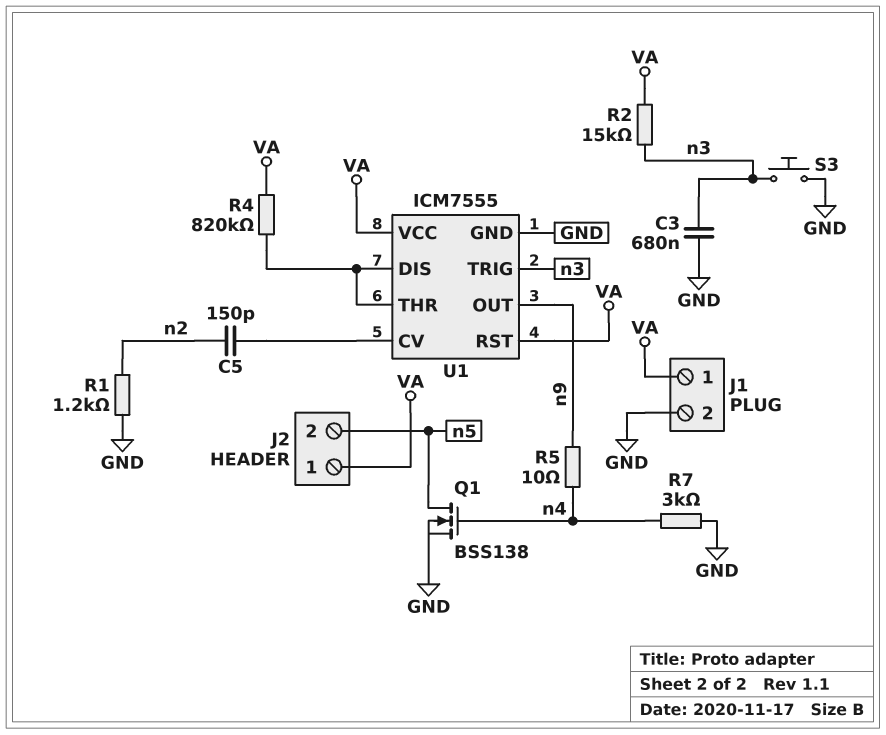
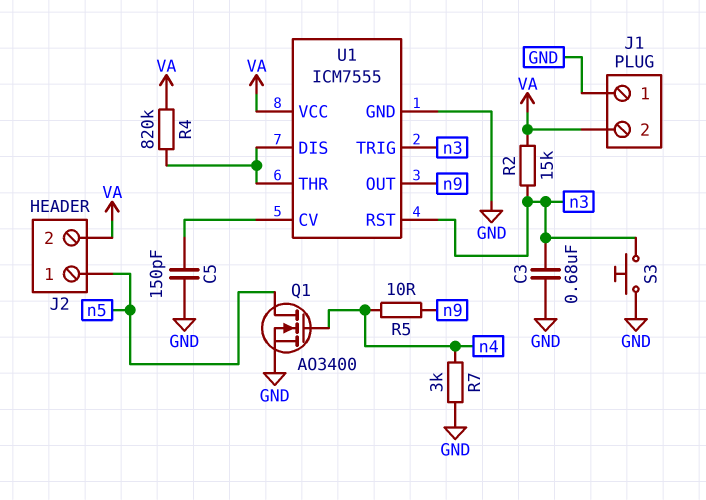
C5: 150pF (U1/CV, n2) -> 150pF (GND, U1/CV)
J1 pin 1: VA -> GND
J1 pin 2: GND -> VA
J2 pin 1: VA -> n5
J2 pin 2: n5 -> VA
Q1: NMOS BSS138 (G n4, D n5, S GND) -> NMOS AO3400 (G n4, D n5, S GND)
R1: 1.2k (GND, n2) -> none
U1 pin RST: VA -> n3

